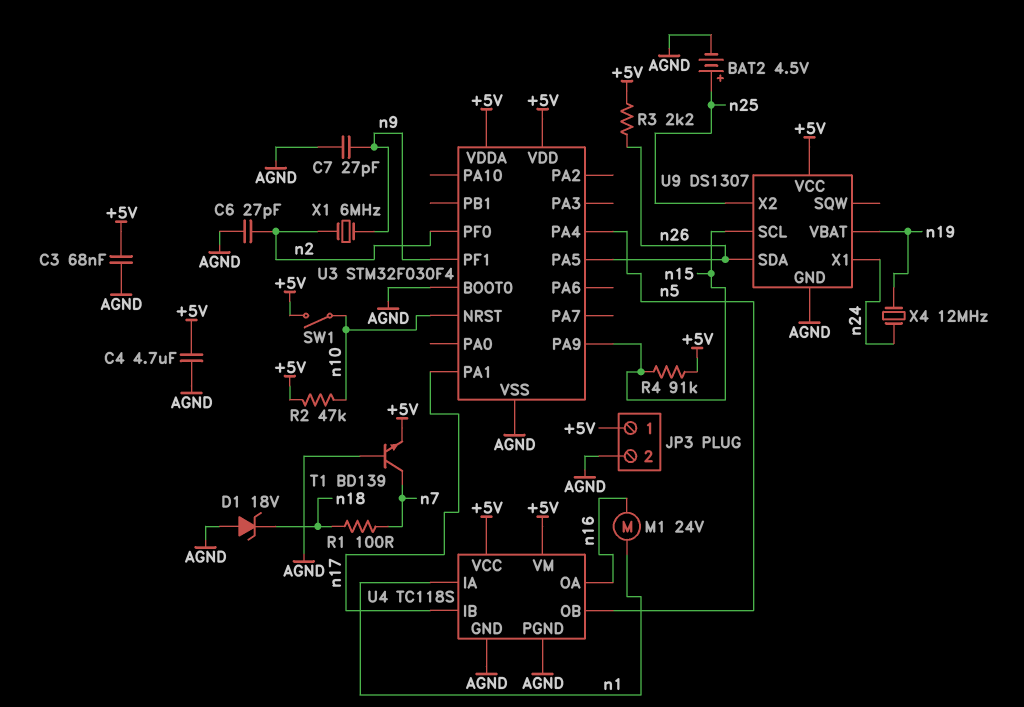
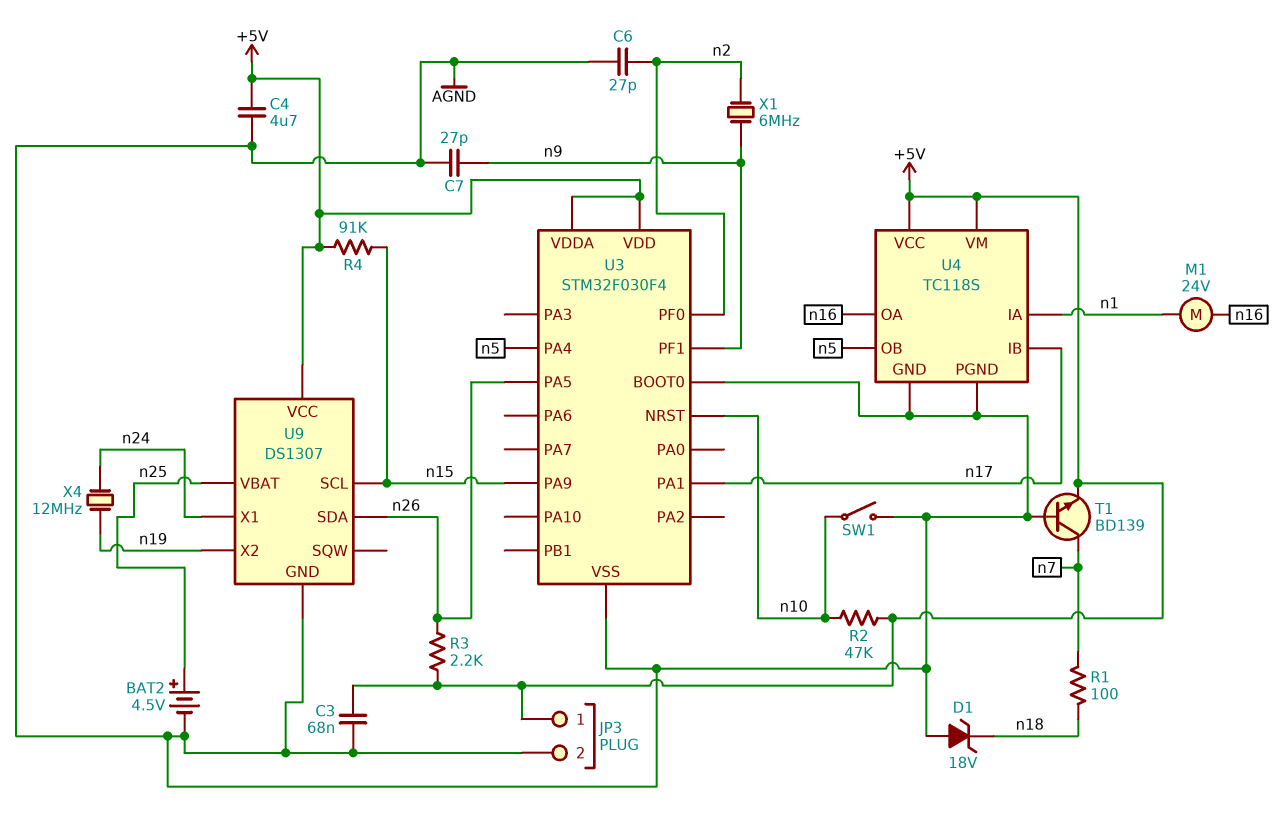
SW1: switch (+5V, n10) -> switch (AGND, n10)
U9 pin VBAT: n19 -> n25
U9 pin X2: n25 -> n19

